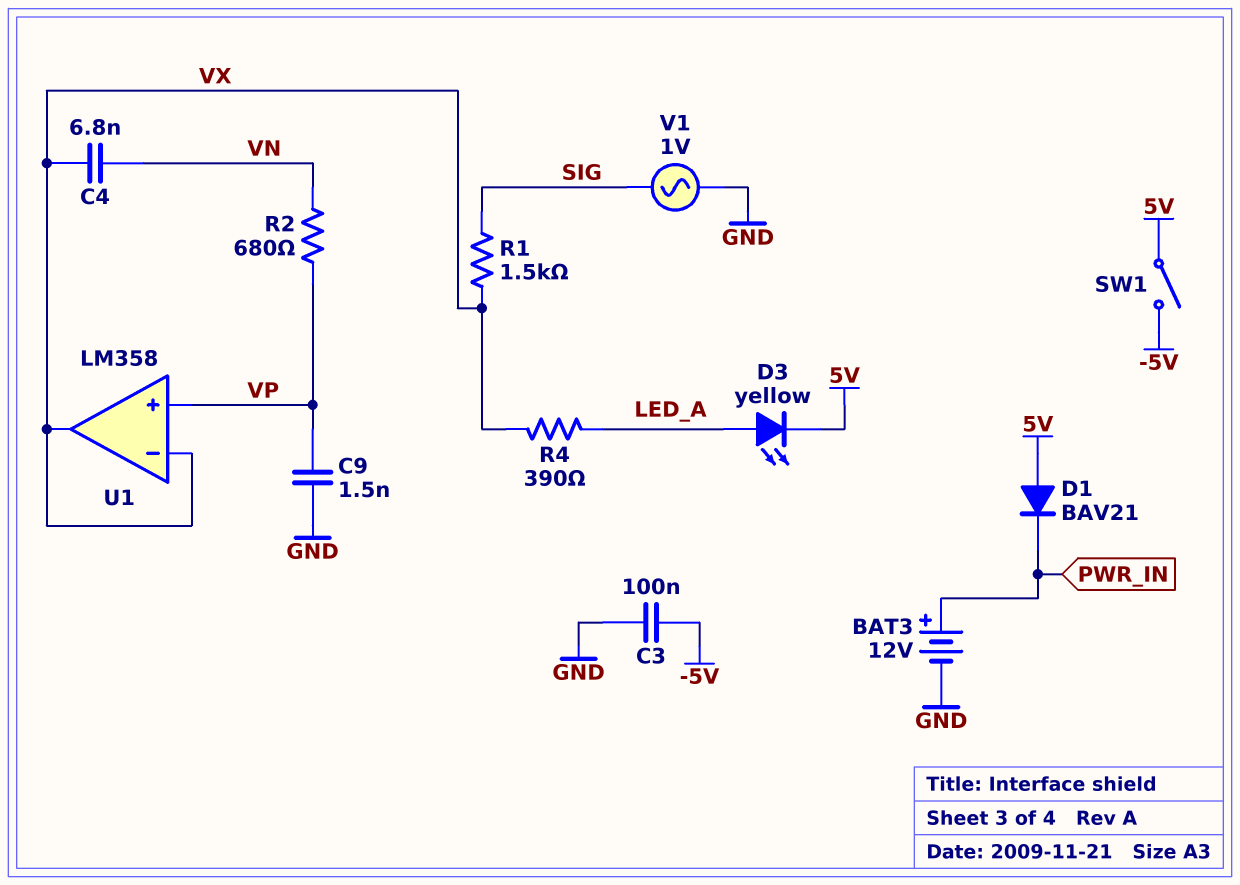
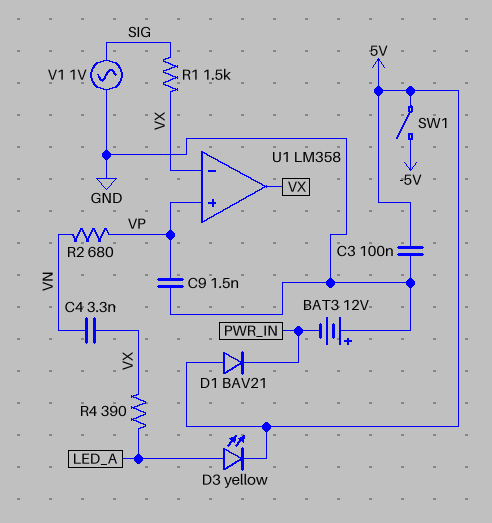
BAT3: 12V (plus PWR_IN, minus GND) -> 12V (plus GND, minus PWR_IN)
C3: 100nF (-5V, GND) -> 100nF (5V, GND)
C4: 6.8nF (VN, VX) -> 3.3nF (VN, VX)

